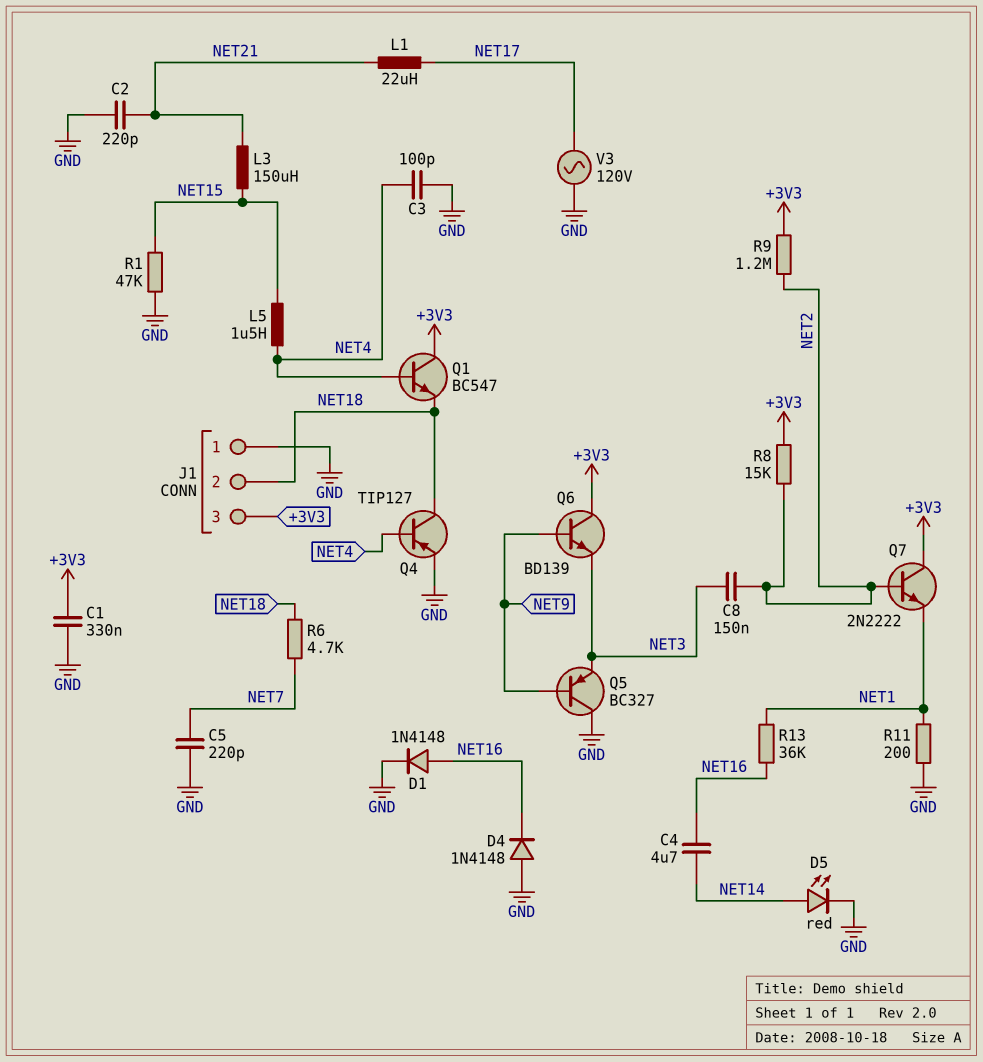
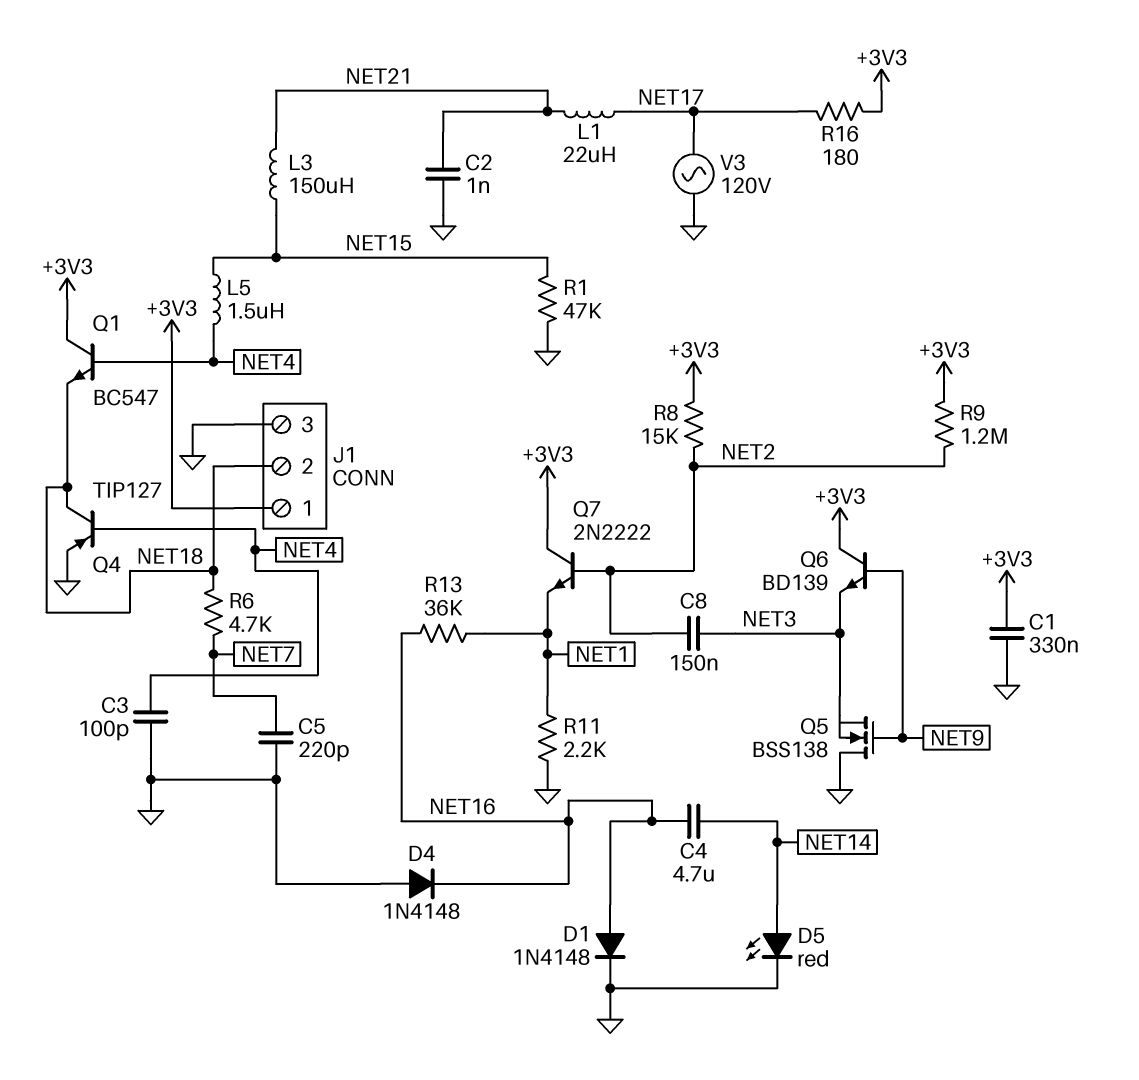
C2: 220pF (GND, NET21) -> 1nF (GND, NET21)
J1 pin 1: GND -> +3V3
J1 pin 3: +3V3 -> GND
Q5: PNP BC327 (B NET9, C GND, E NET3) -> NMOS BSS138 (G NET9, D GND, S NET3)
R11: 200 (GND, NET1) -> 2.2k (GND, NET1)
R16: none -> 180 (+3V3, NET17)

